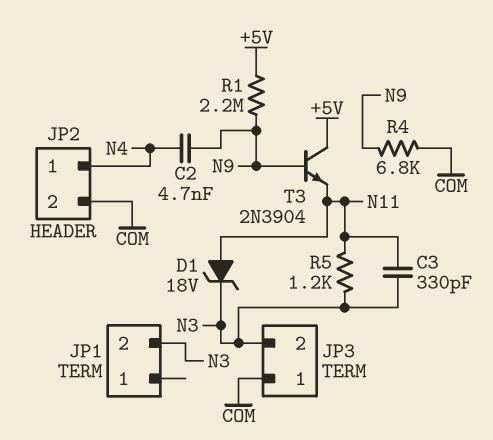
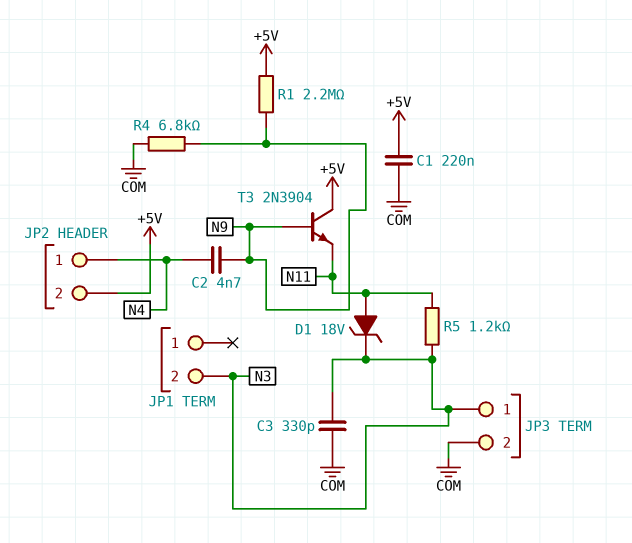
C1: none -> 220nF (+5V, COM)
C3: 330pF (N3, N11) -> 330pF (COM, N3)
JP2 pin 2: COM -> +5V
JP3 pin 1: COM -> N3
JP3 pin 2: N3 -> COM

